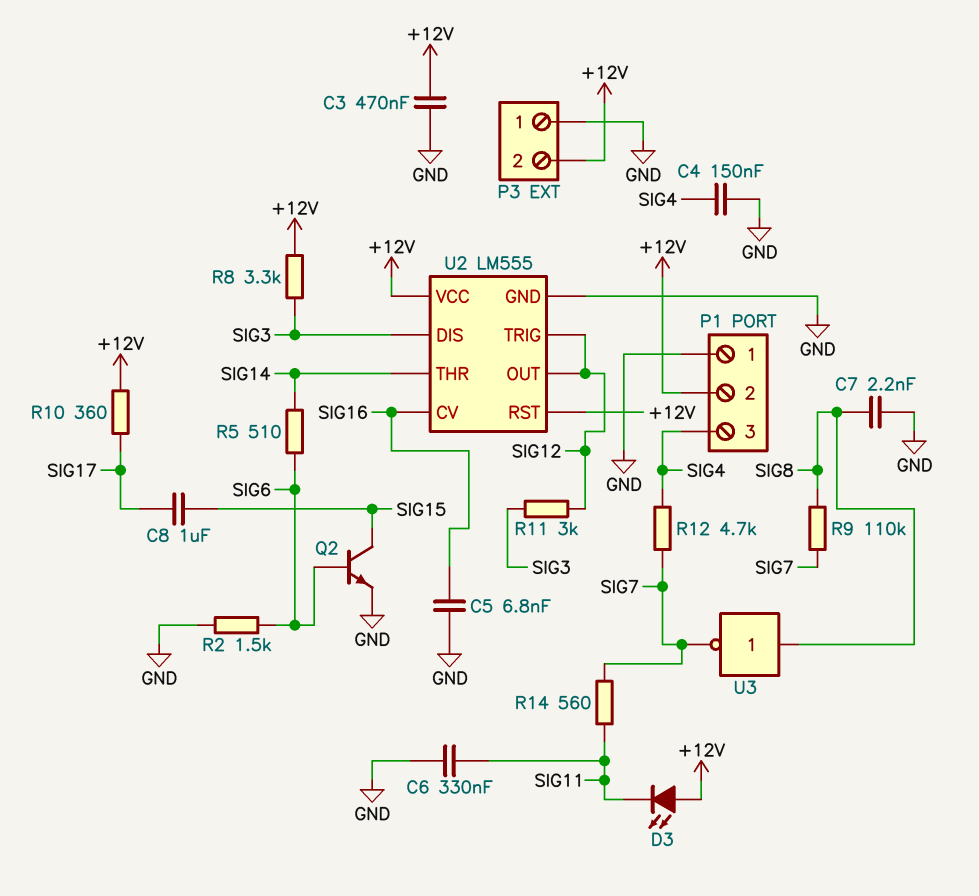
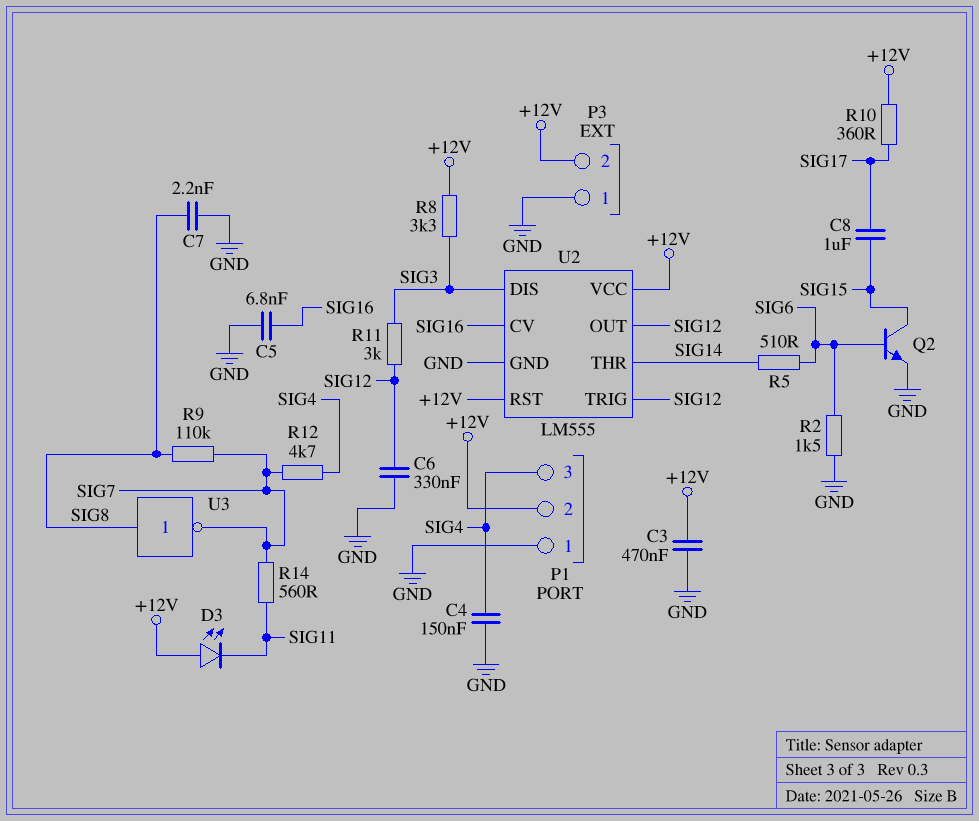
C6: 330nF (GND, SIG11) -> 330nF (GND, SIG12)

